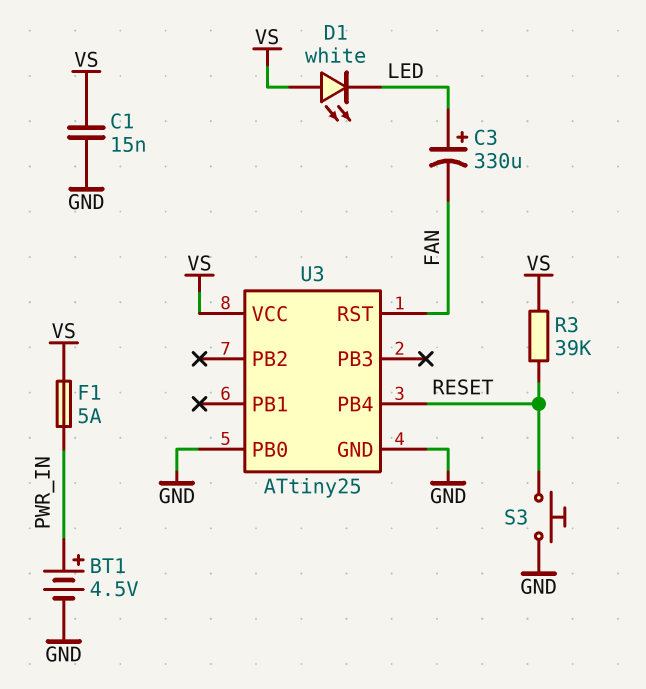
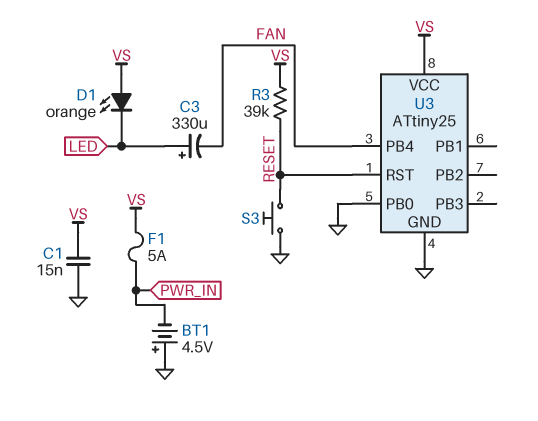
BT1: 4.5V (plus PWR_IN, minus GND) -> 4.5V (plus GND, minus PWR_IN)
D1: LED white (A VS, K LED) -> LED orange (A VS, K LED)
U3 pin PB4: RESET -> FAN
U3 pin RST: FAN -> RESET

